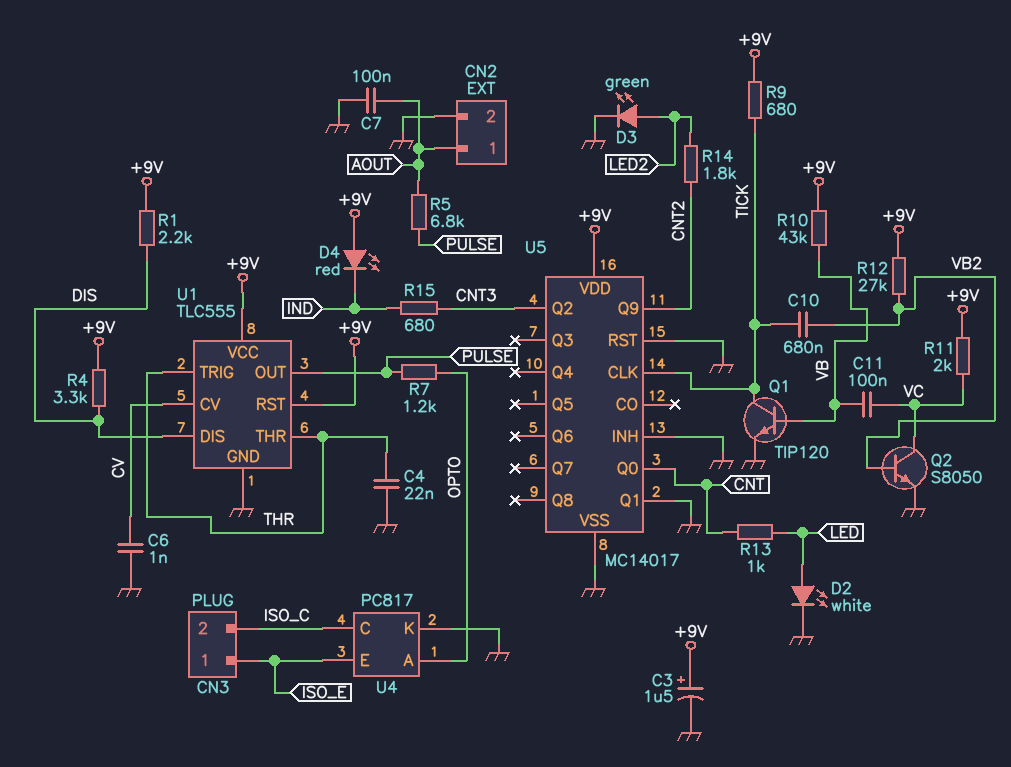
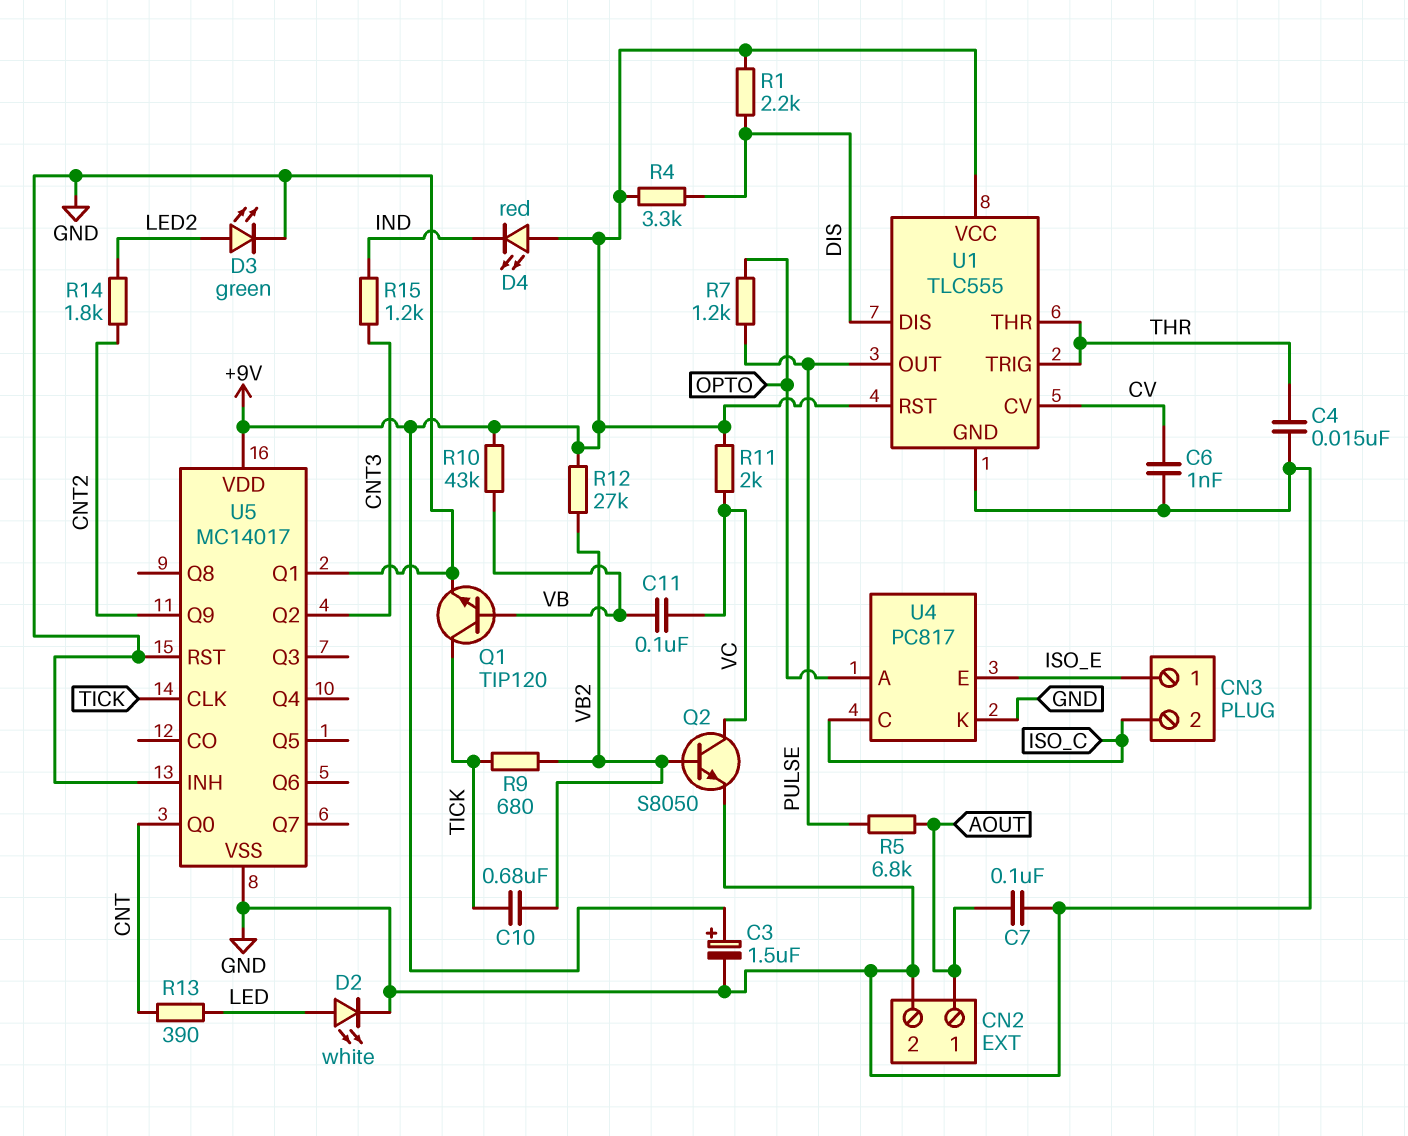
C4: 22nF (GND, THR) -> 15nF (GND, THR)
R9: 680 (+9V, TICK) -> 680 (TICK, VB2)
R13: 1k (CNT, LED) -> 390 (CNT, LED)
R15: 680 (CNT3, IND) -> 1.2k (CNT3, IND)

